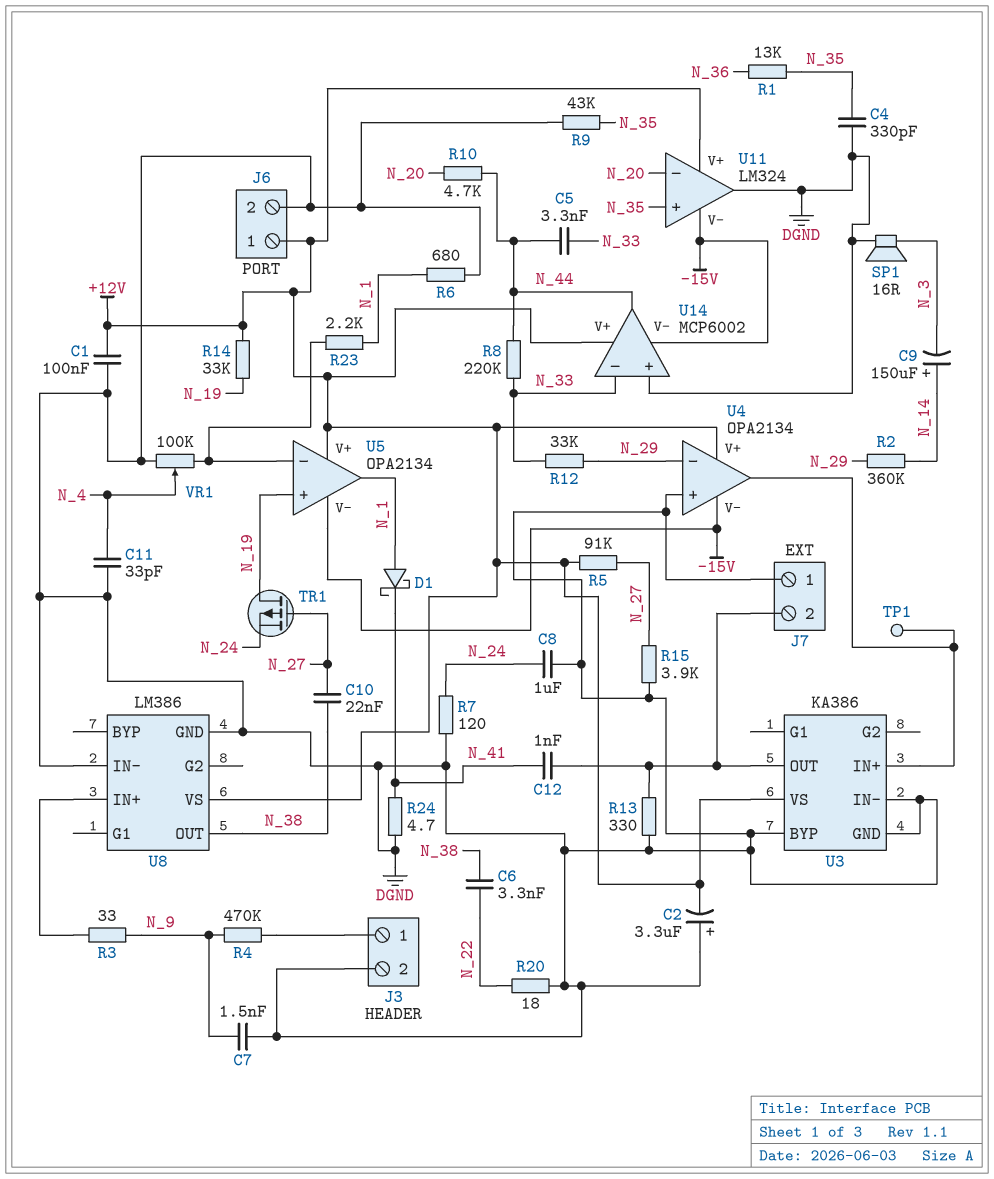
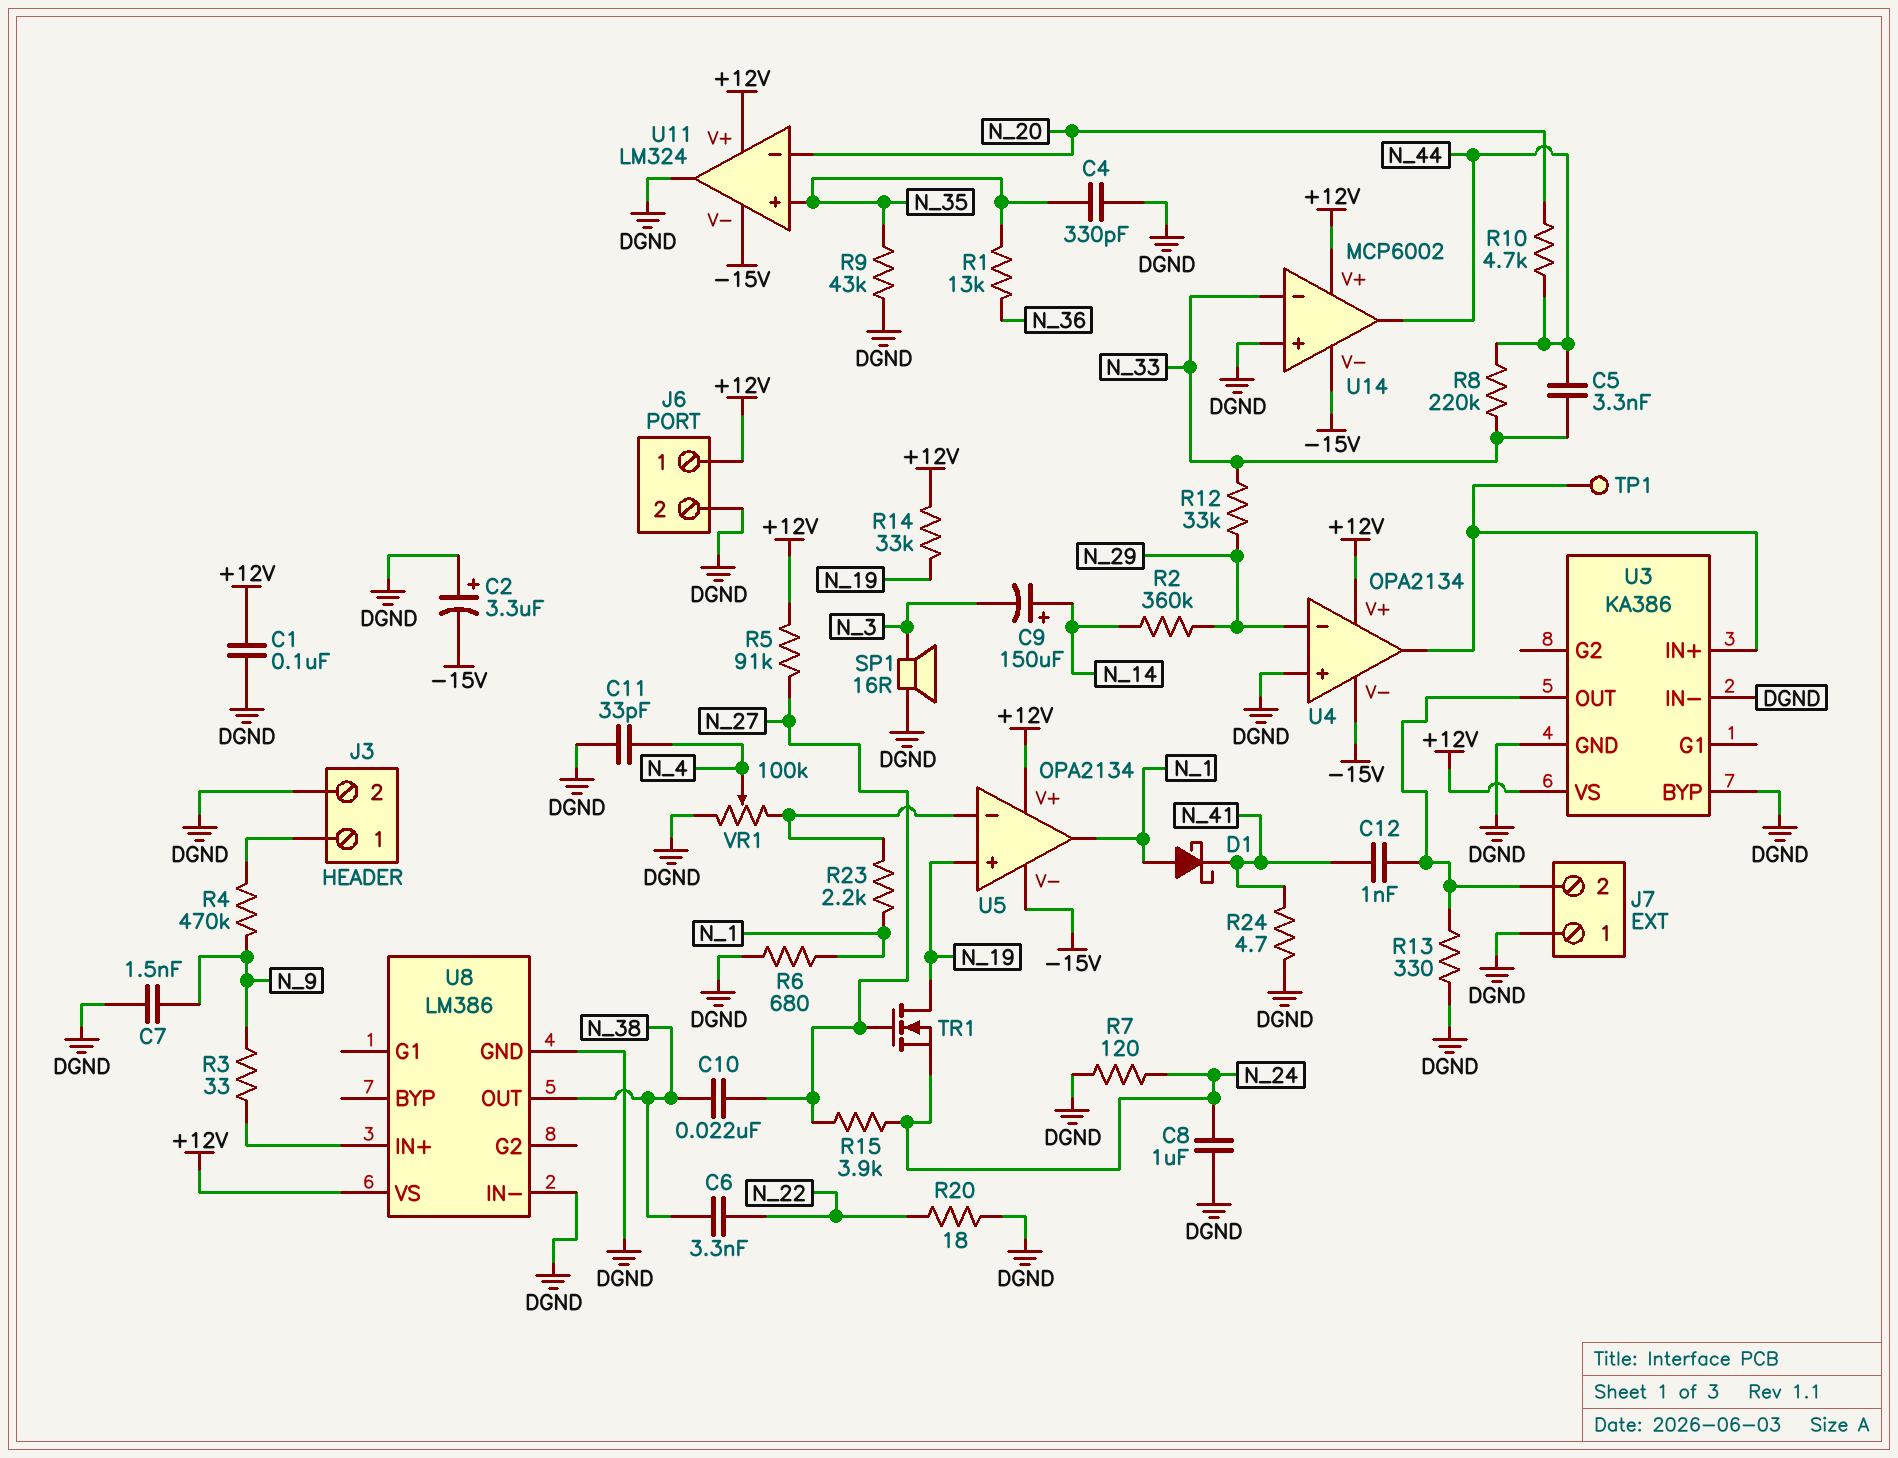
C2: 3.3uF (plus DGND, minus +12V) -> 3.3uF (plus DGND, minus -15V)
R15: 3.9k (DGND, N_27) -> 3.9k (N_24, N_27)
TR1: PMOS (G N_27, D N_19, S N_24) -> NMOS (G N_27, D N_19, S N_24)

